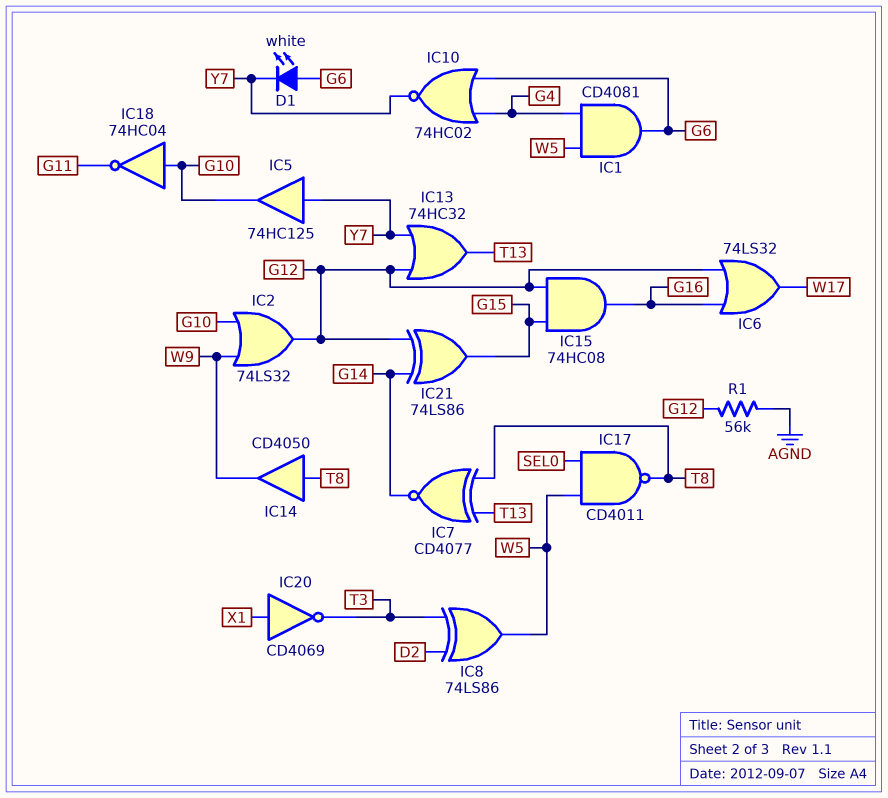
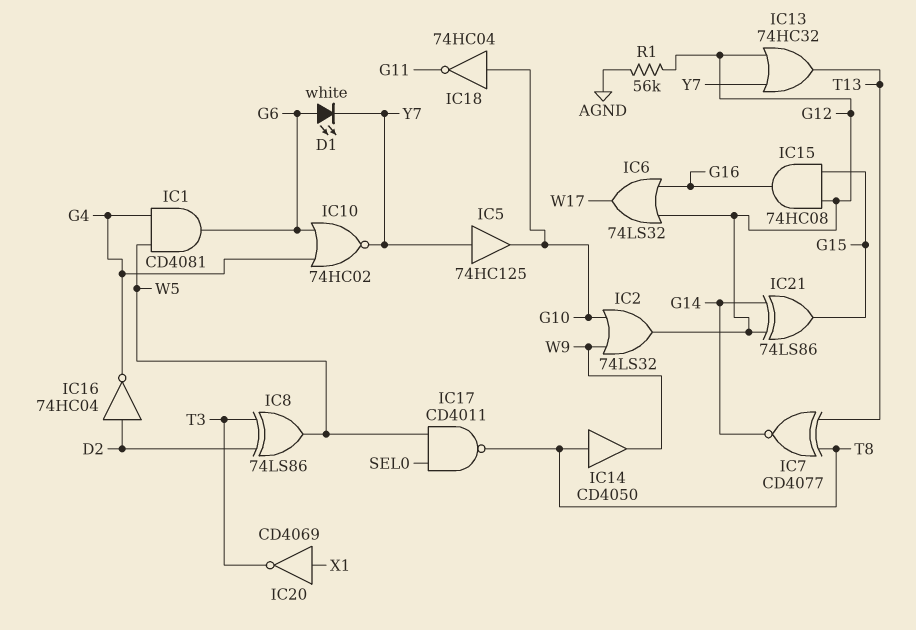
IC16: none -> NOT 74HC04 (in D2, out G4)

